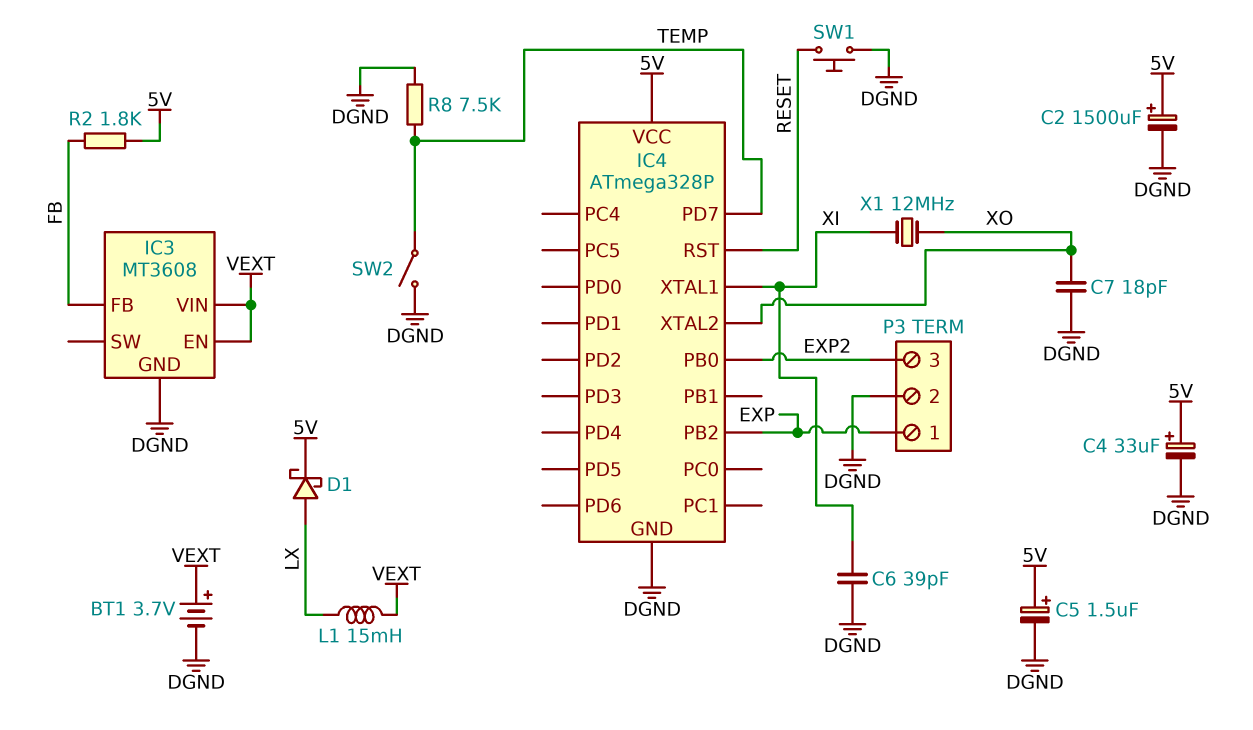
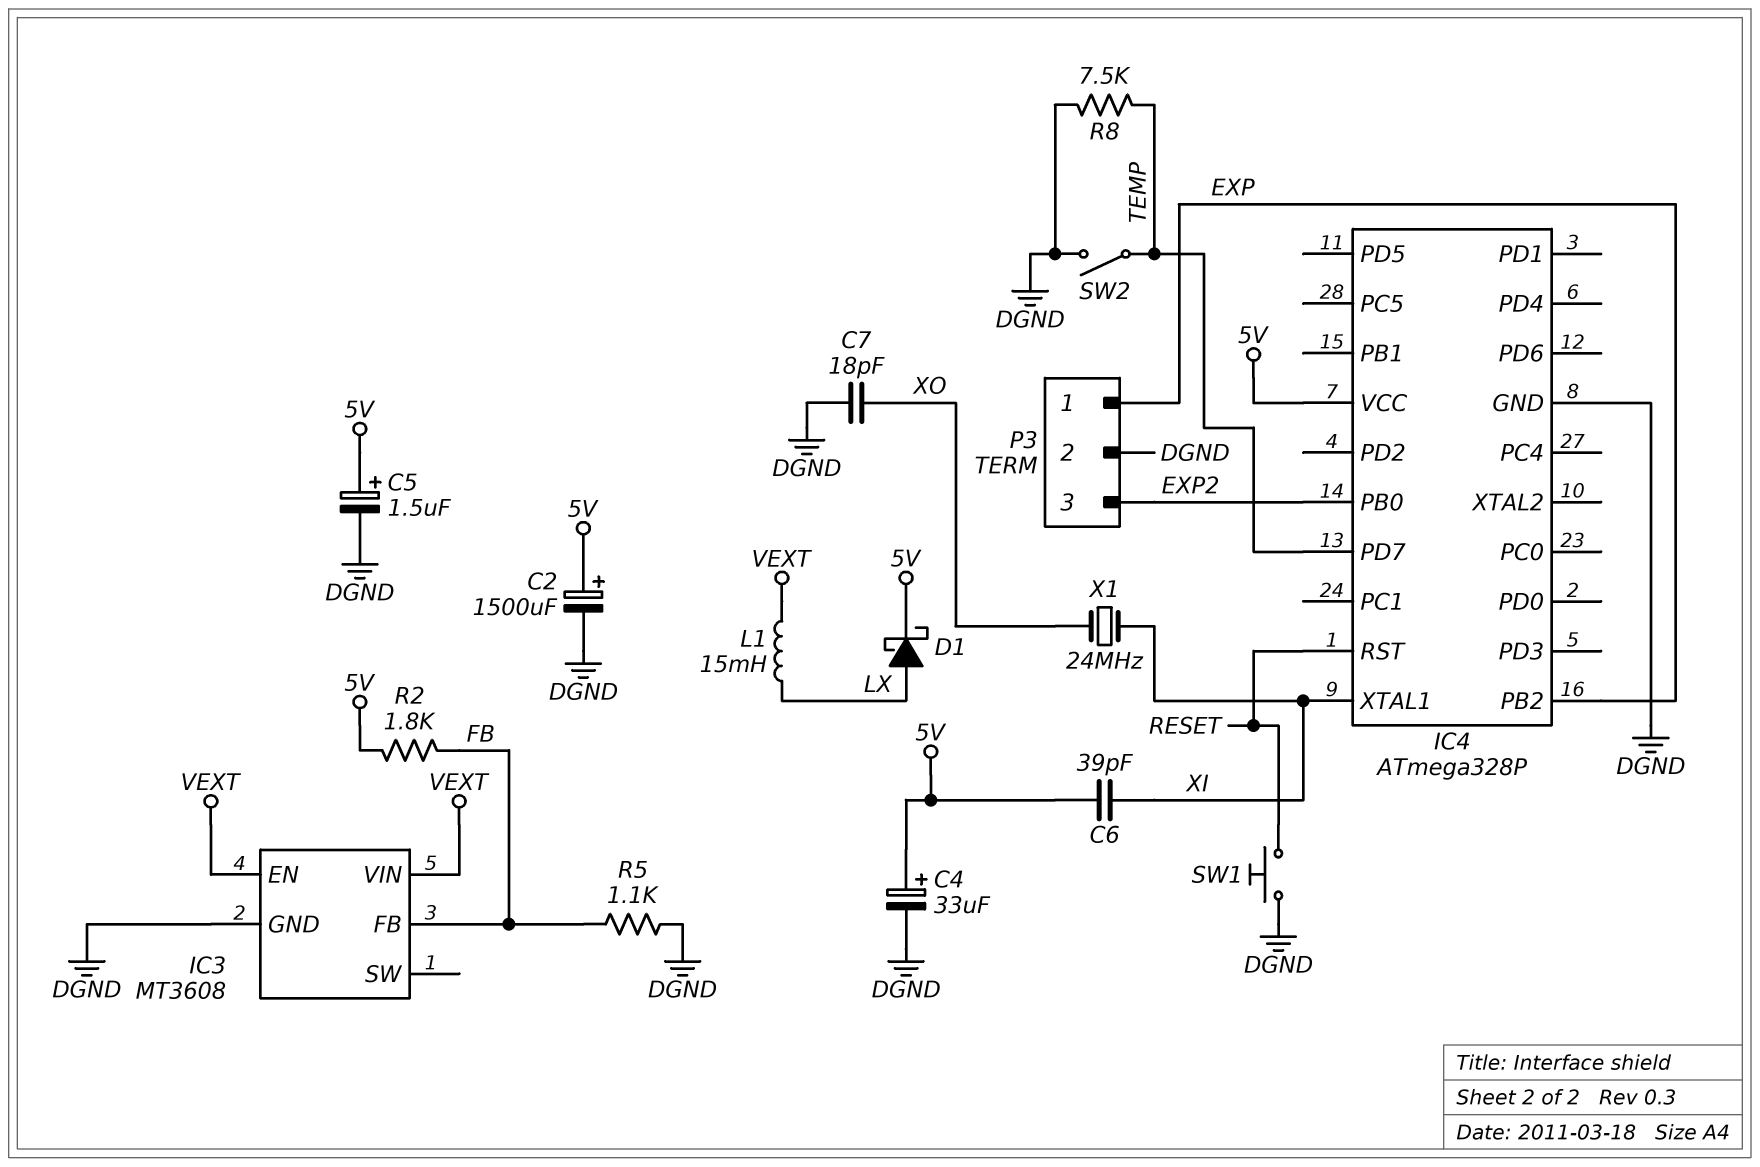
BT1: 3.7V (plus VEXT, minus DGND) -> none
C6: 39pF (DGND, XI) -> 39pF (5V, XI)
IC4 pin XTAL2: XO -> none
R5: none -> 1.1k (DGND, FB)
X1: 12MHz (XI, XO) -> 24MHz (XI, XO)

